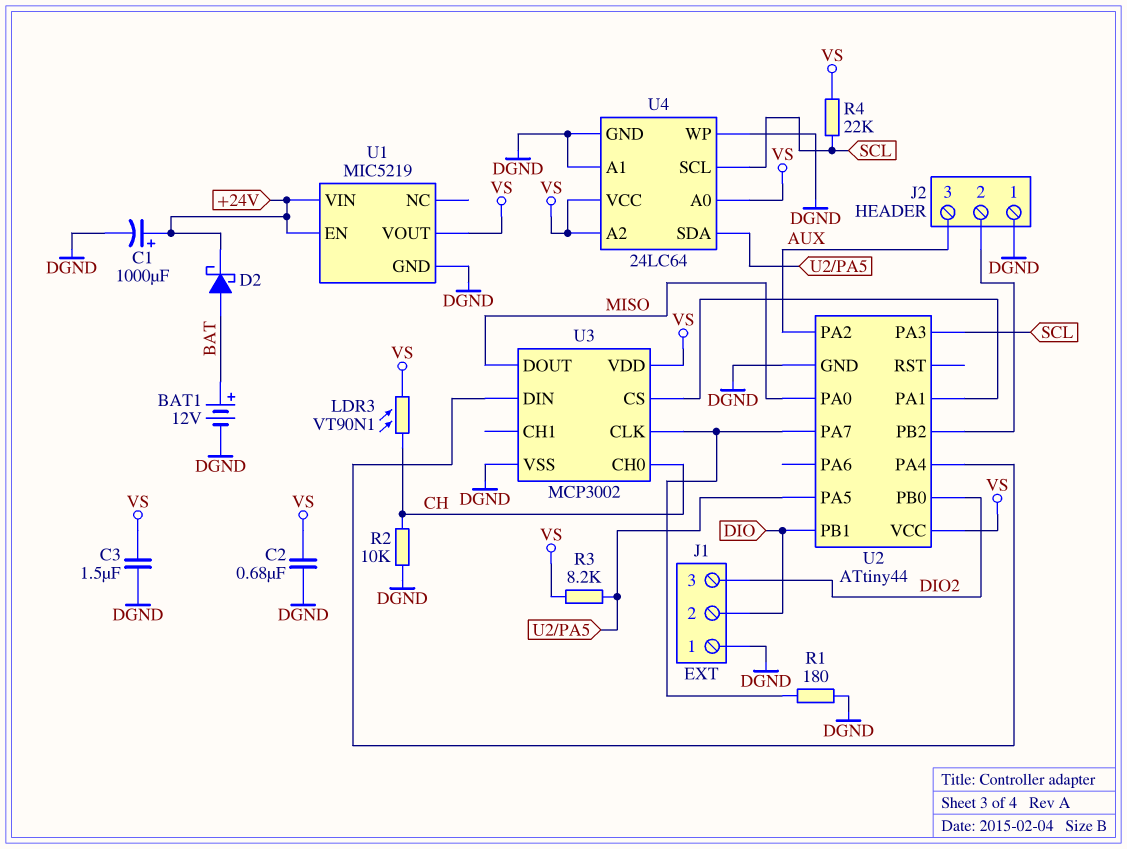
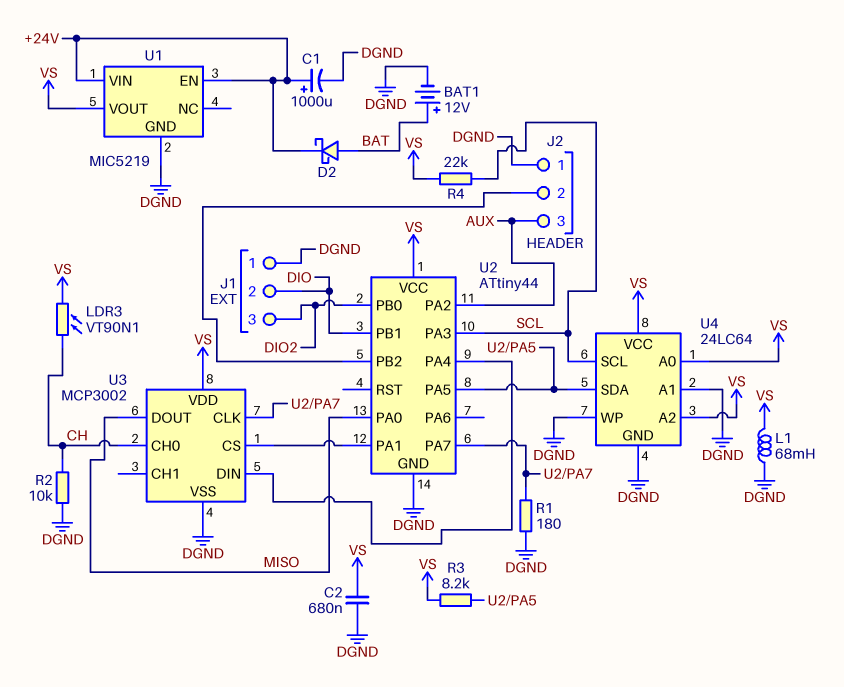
C3: 1.5uF (DGND, VS) -> none
L1: none -> 68mH (DGND, VS)

